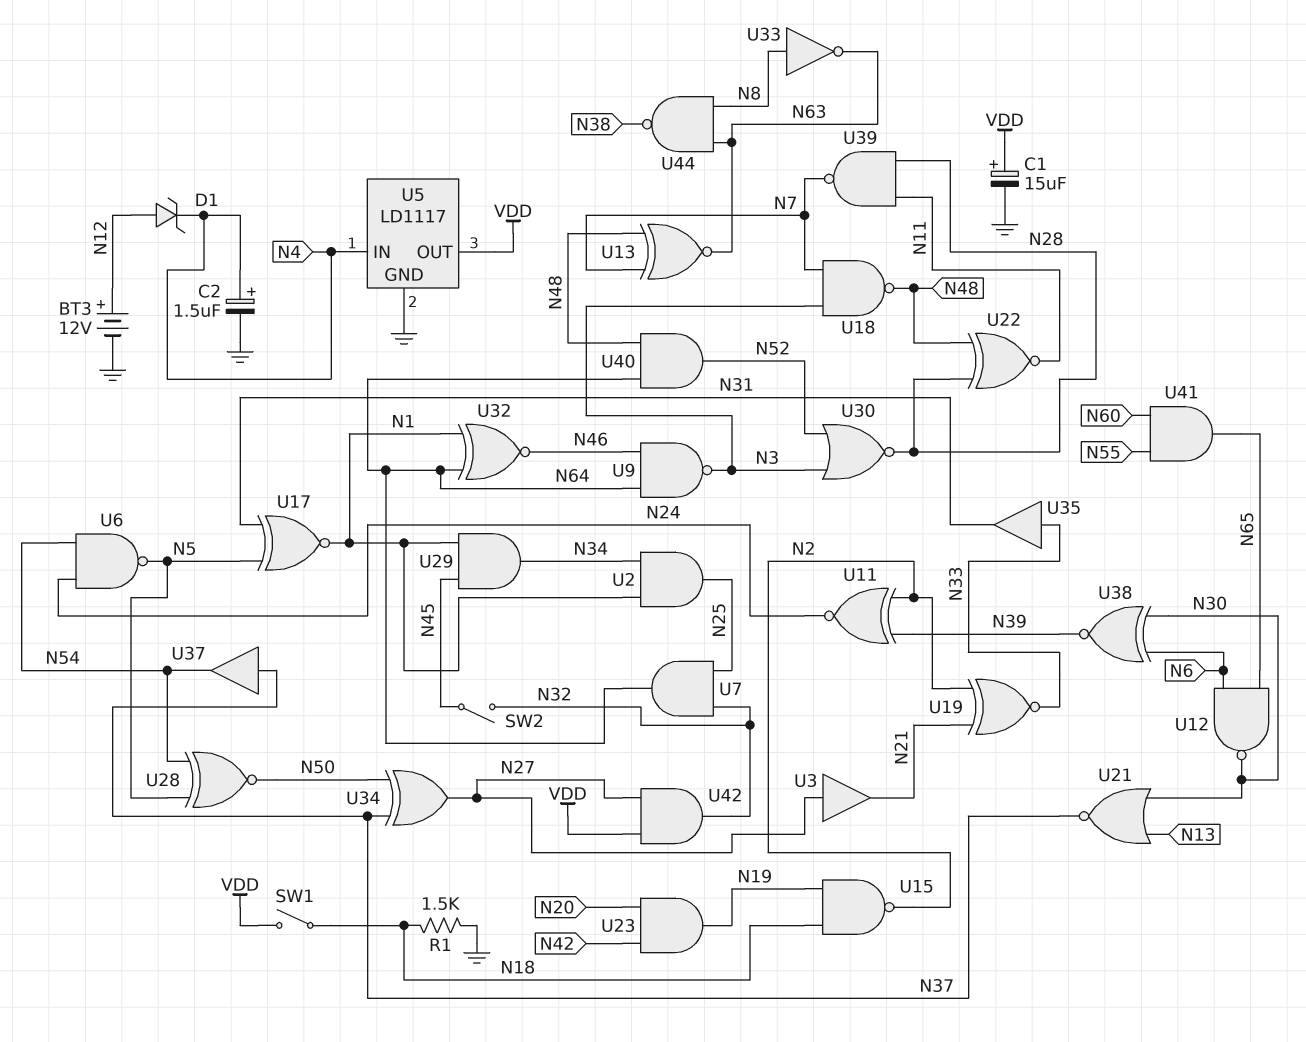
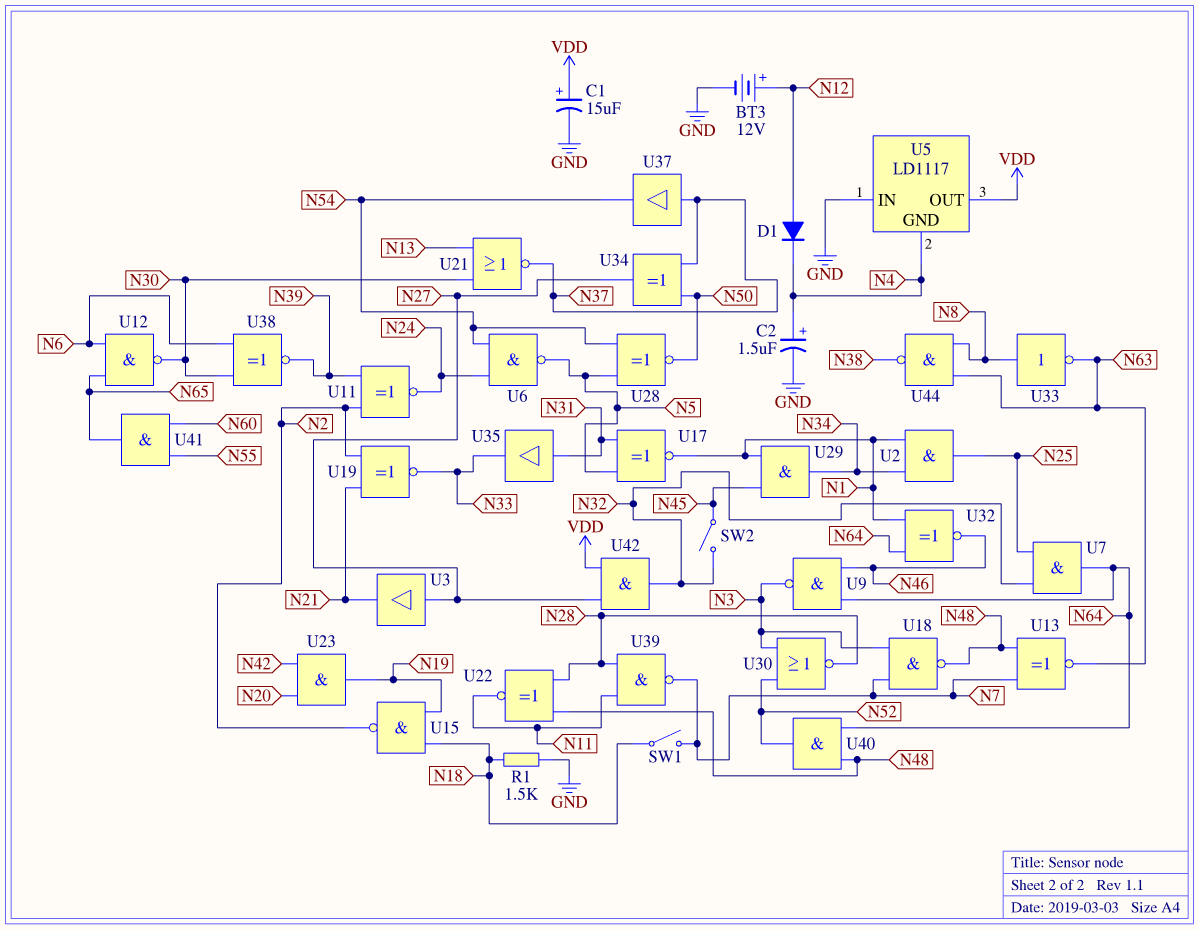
D1: zener (A N12, K N4) -> diode (A N12, K N4)
SW1: switch (N18, VDD) -> switch (N7, N18)
U5 pin GND: GND -> N4
U5 pin IN: N4 -> GND
U35: buffer (in N33, out N31) -> buffer (in N31, out N33)

